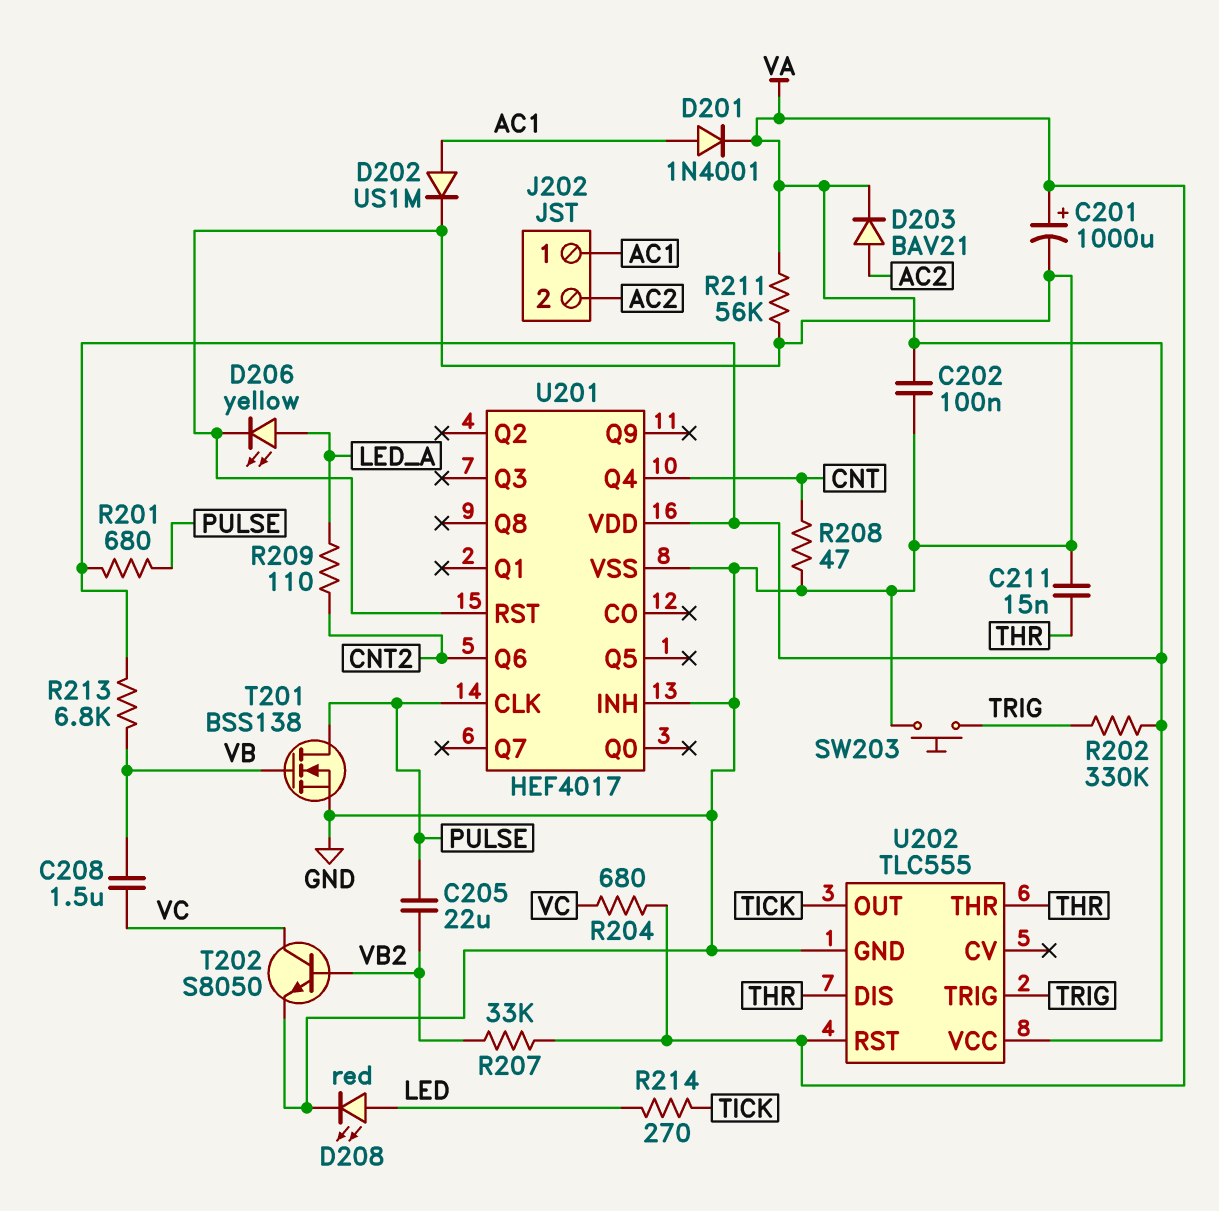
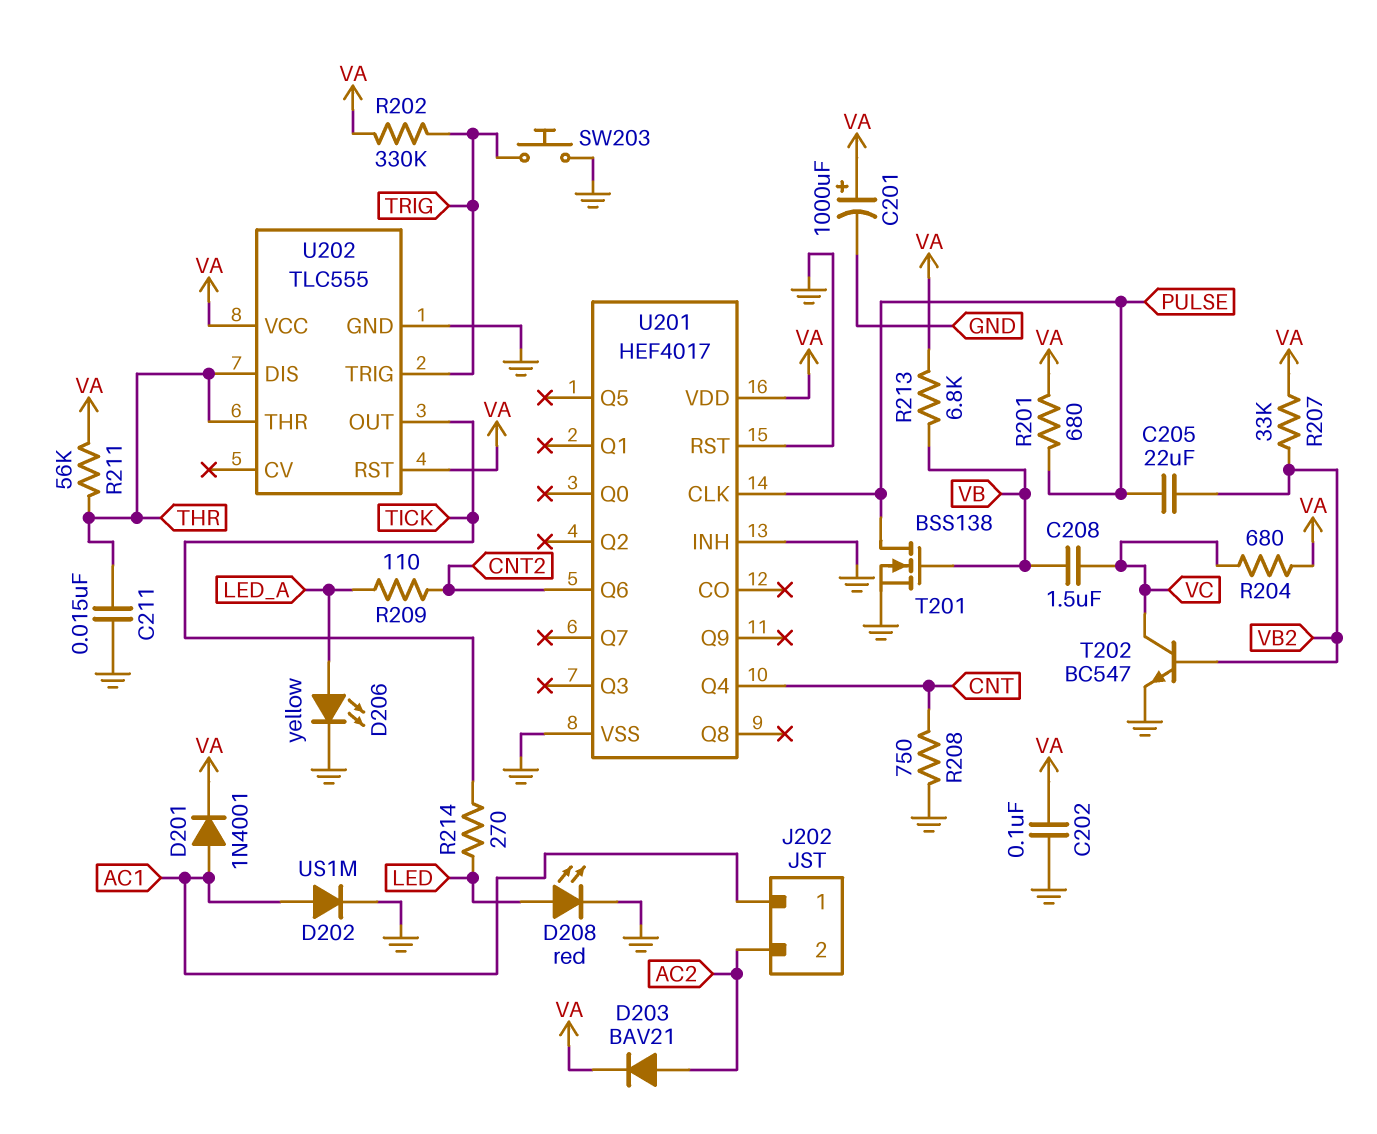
R208: 47 (CNT, GND) -> 750 (CNT, GND)
R211: 56k (GND, VA) -> 56k (THR, VA)
T202: NPN S8050 (B VB2, C VC, E GND) -> NPN BC547 (B VB2, C VC, E GND)

